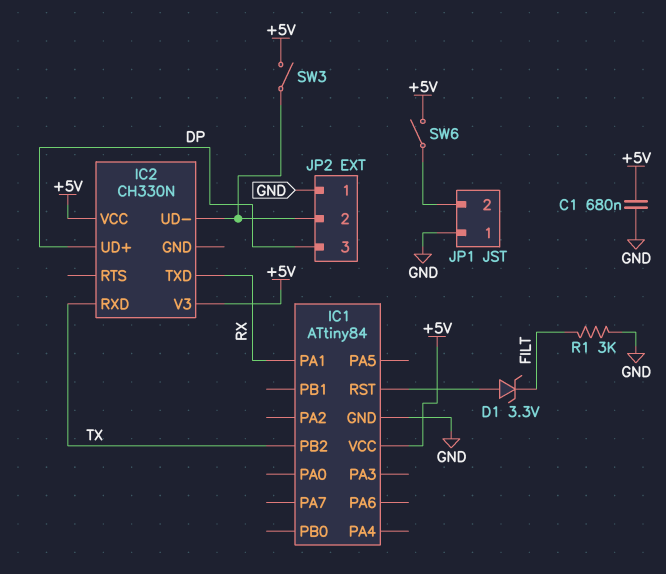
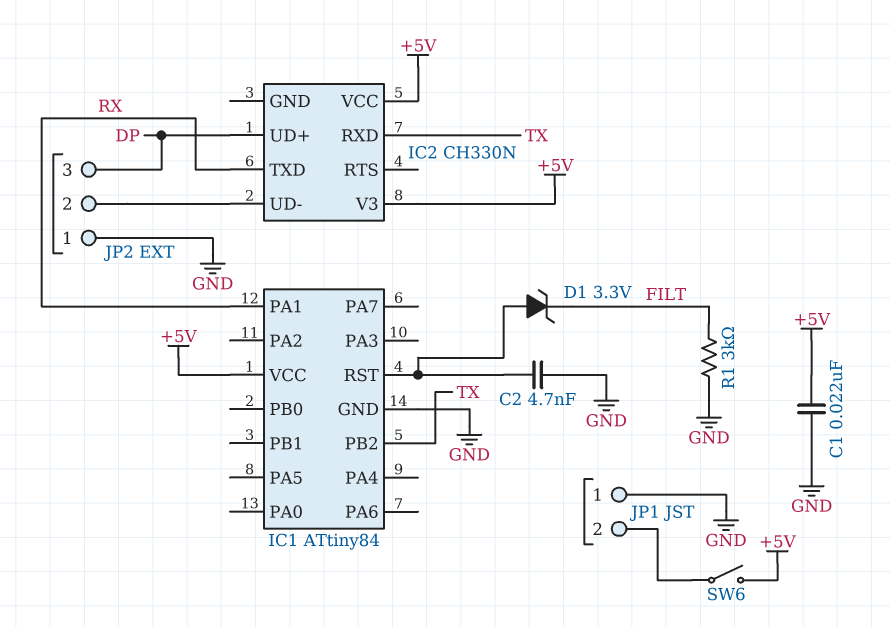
C1: 680nF (+5V, GND) -> 22nF (+5V, GND)
C2: none -> 4.7nF (GND, IC1/RST)
SW3: switch (+5V, IC2/UD-) -> none

